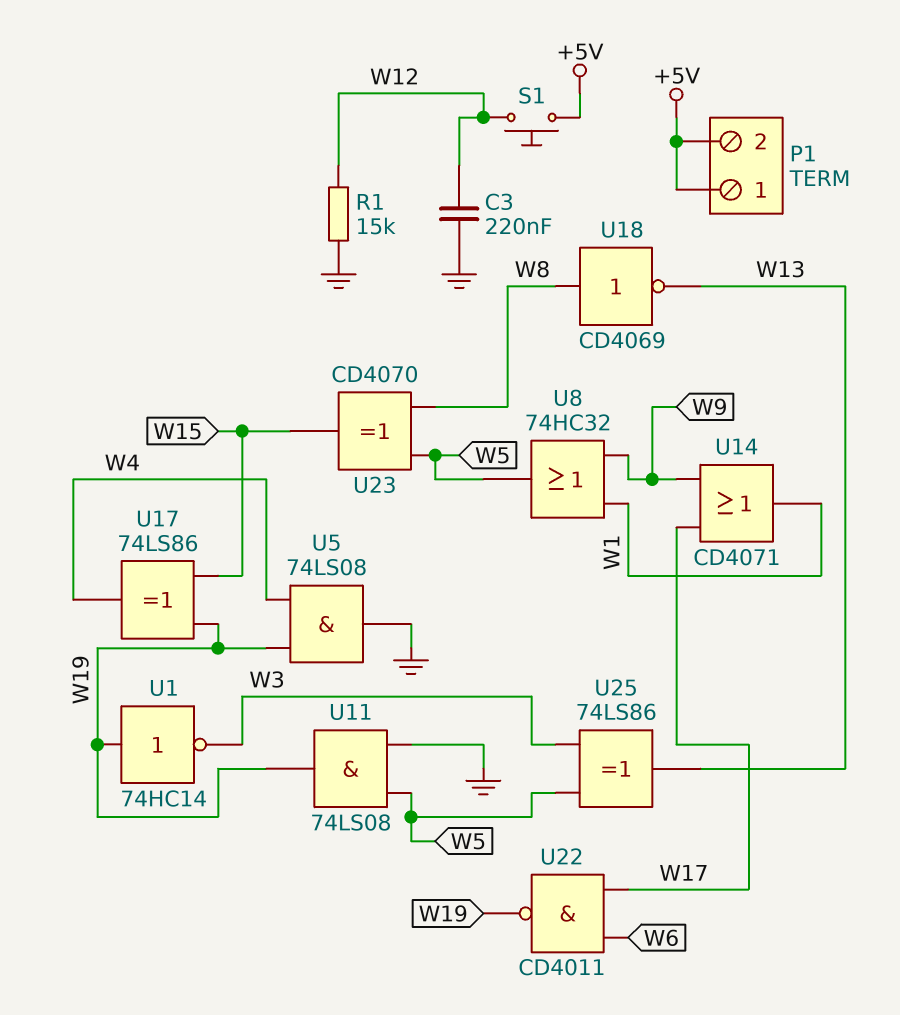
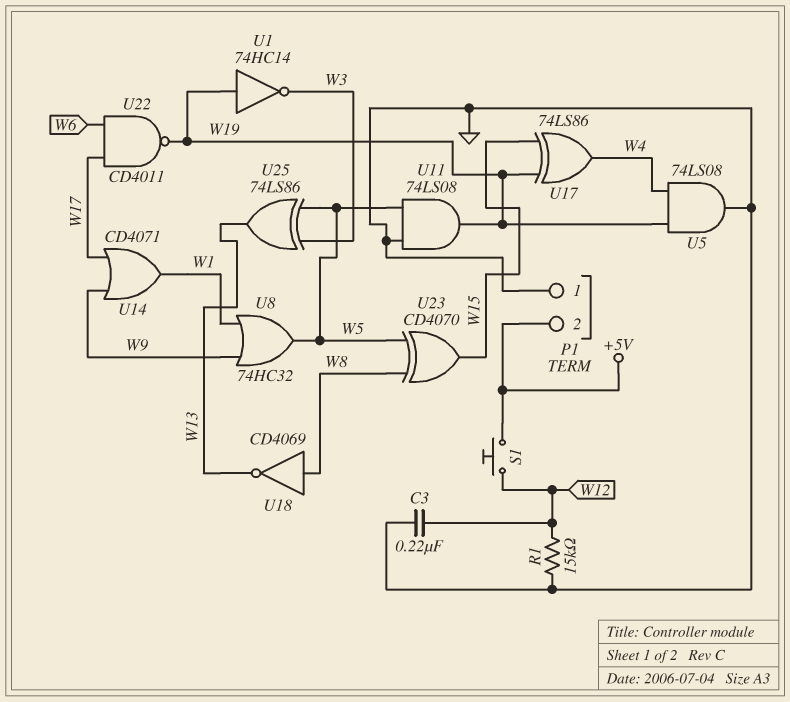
P1 pin 1: +5V -> GND

